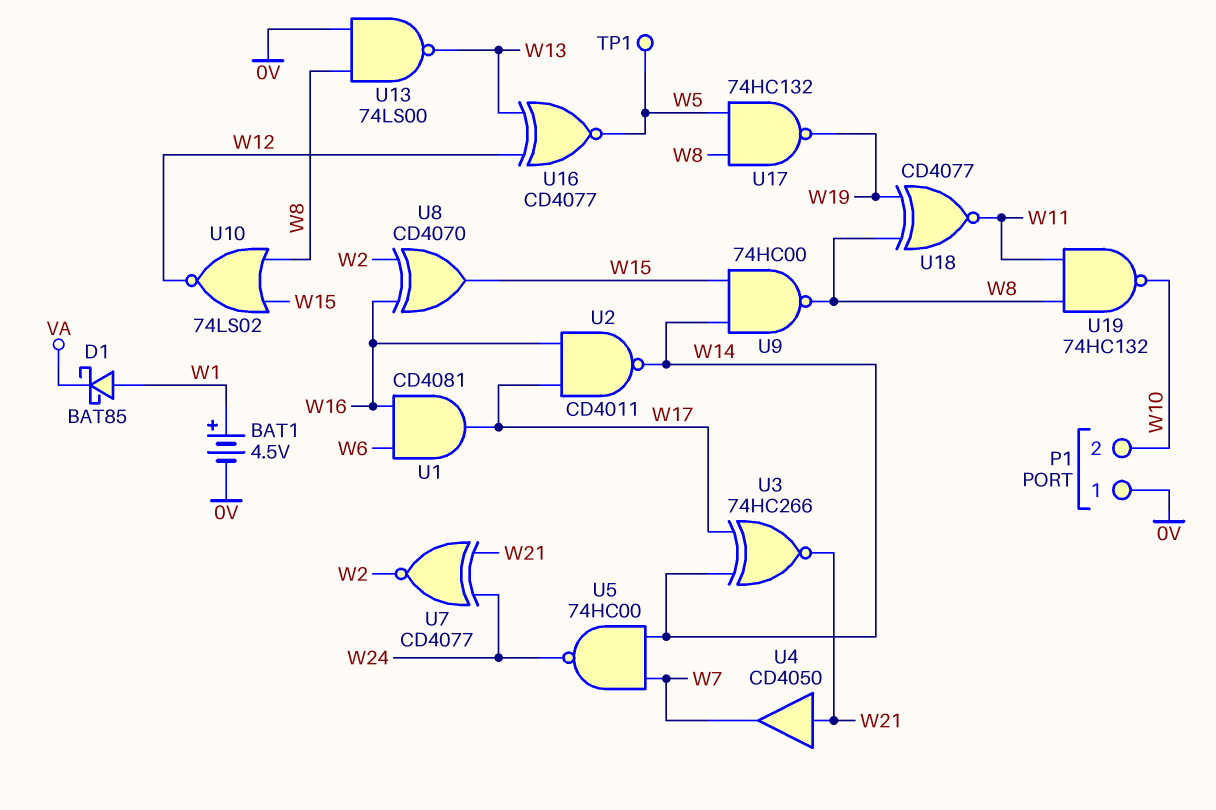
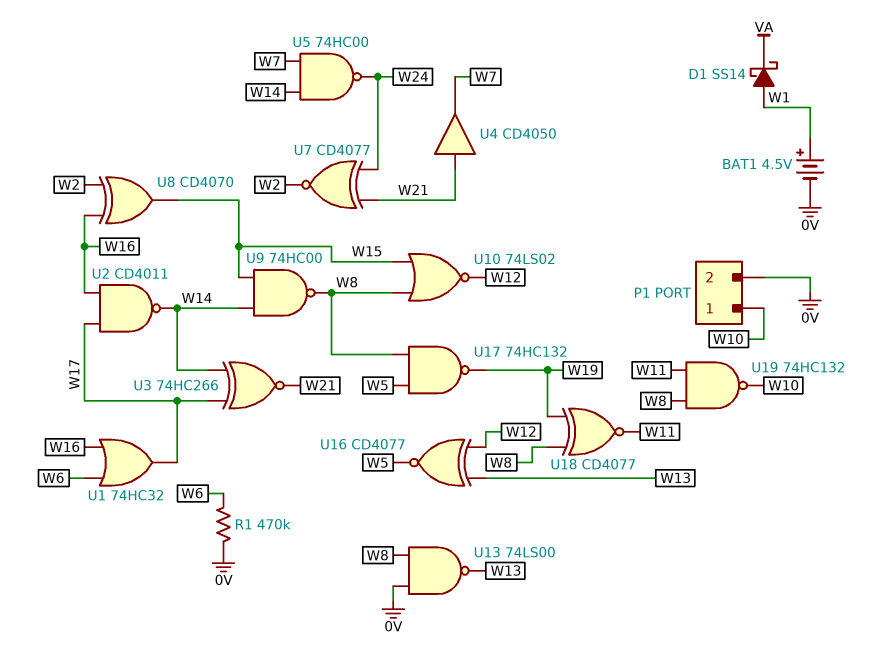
D1: schottky BAT85 (A W1, K VA) -> schottky SS14 (A W1, K VA)
P1 pin 1: 0V -> W10
P1 pin 2: W10 -> 0V
R1: none -> 470k (0V, W6)
TP1: test point (W5) -> none
U1: AND CD4081 (in W6, in W16, out W17) -> OR 74HC32 (in W6, in W16, out W17)

